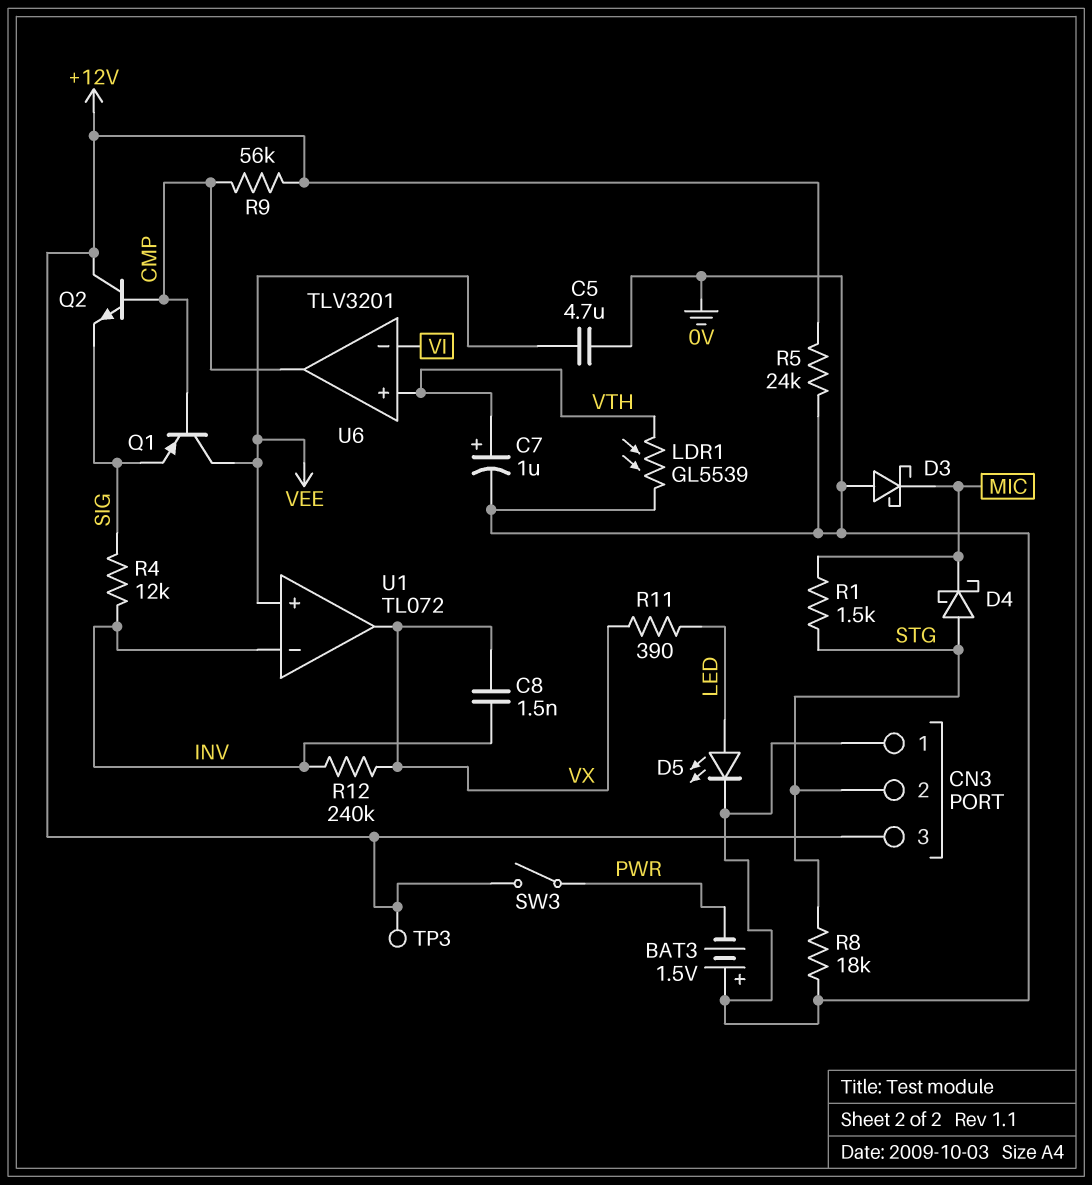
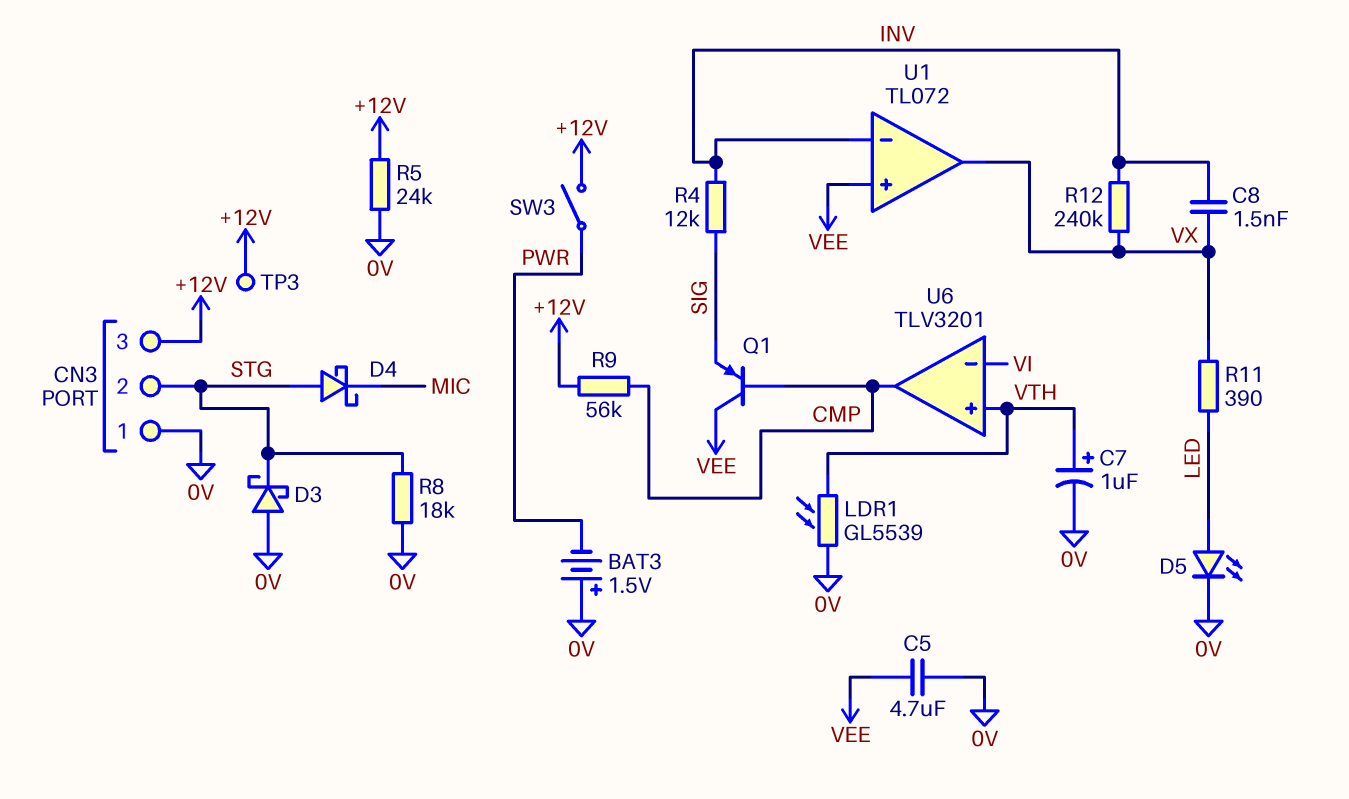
D3: schottky (A 0V, K MIC) -> schottky (A 0V, K STG)
Q2: NPN (B CMP, C +12V, E SIG) -> none
R1: 1.5k (MIC, STG) -> none

